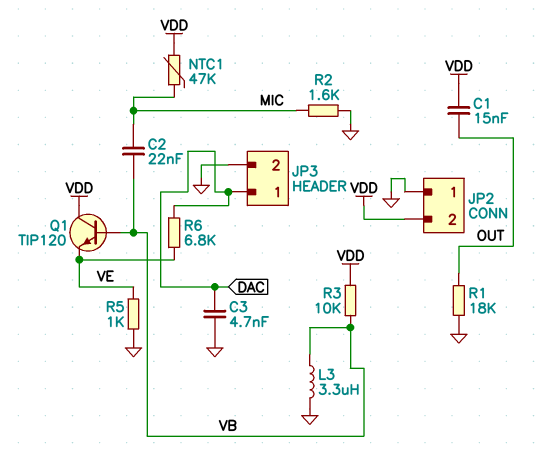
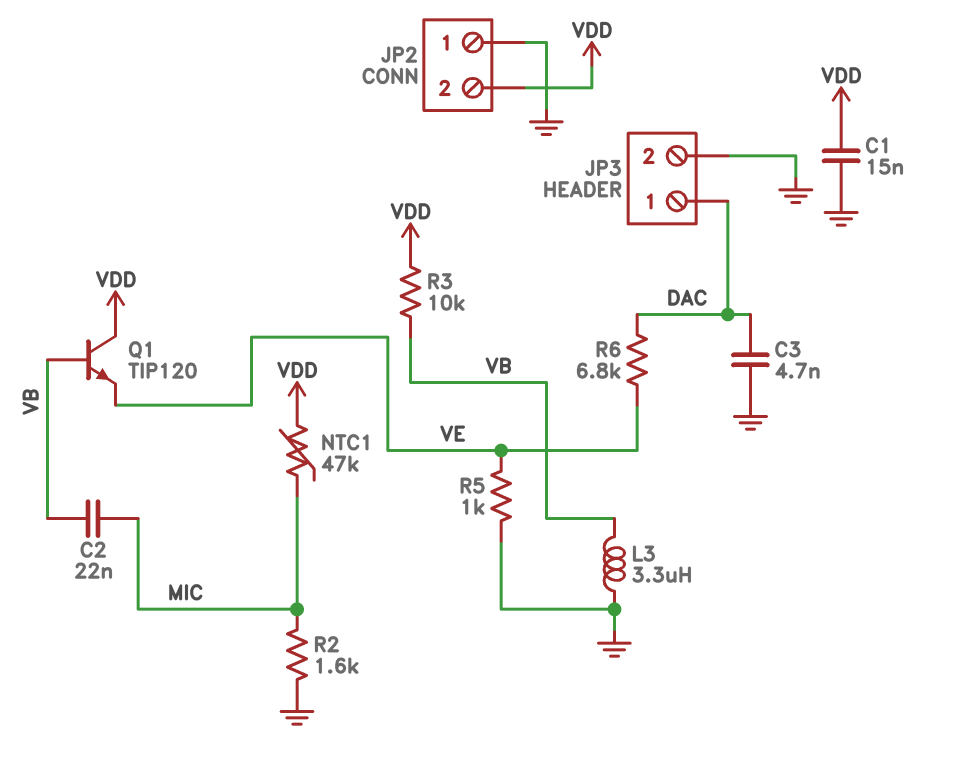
C1: 15nF (OUT, VDD) -> 15nF (GND, VDD)
R1: 18k (GND, OUT) -> none

